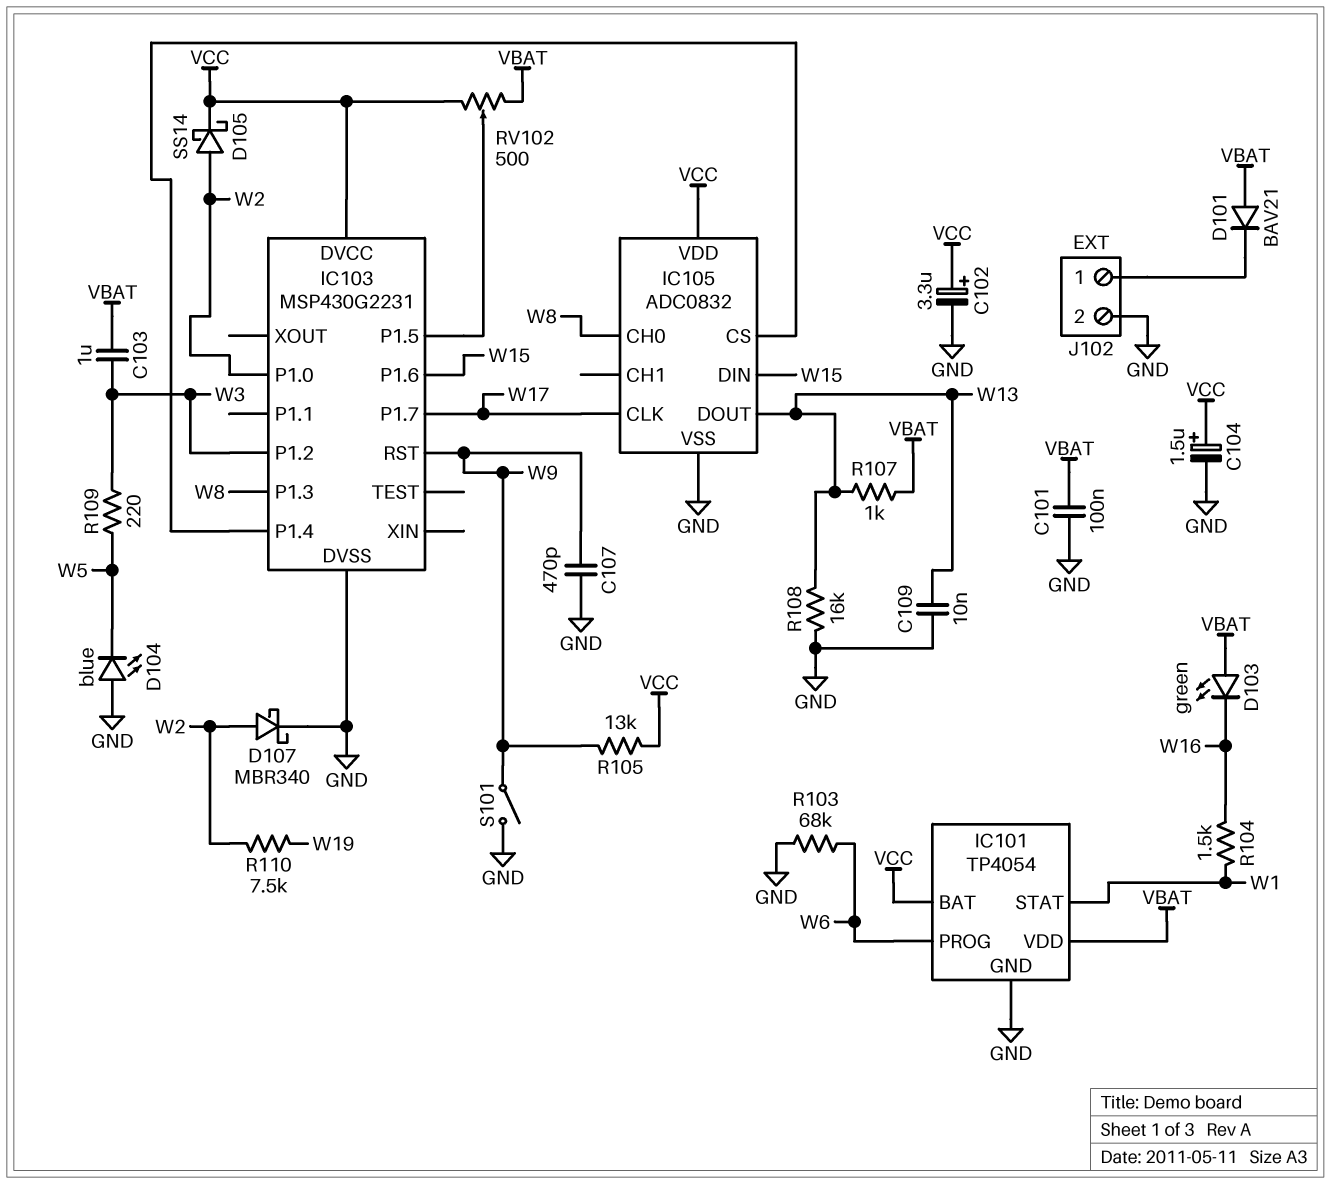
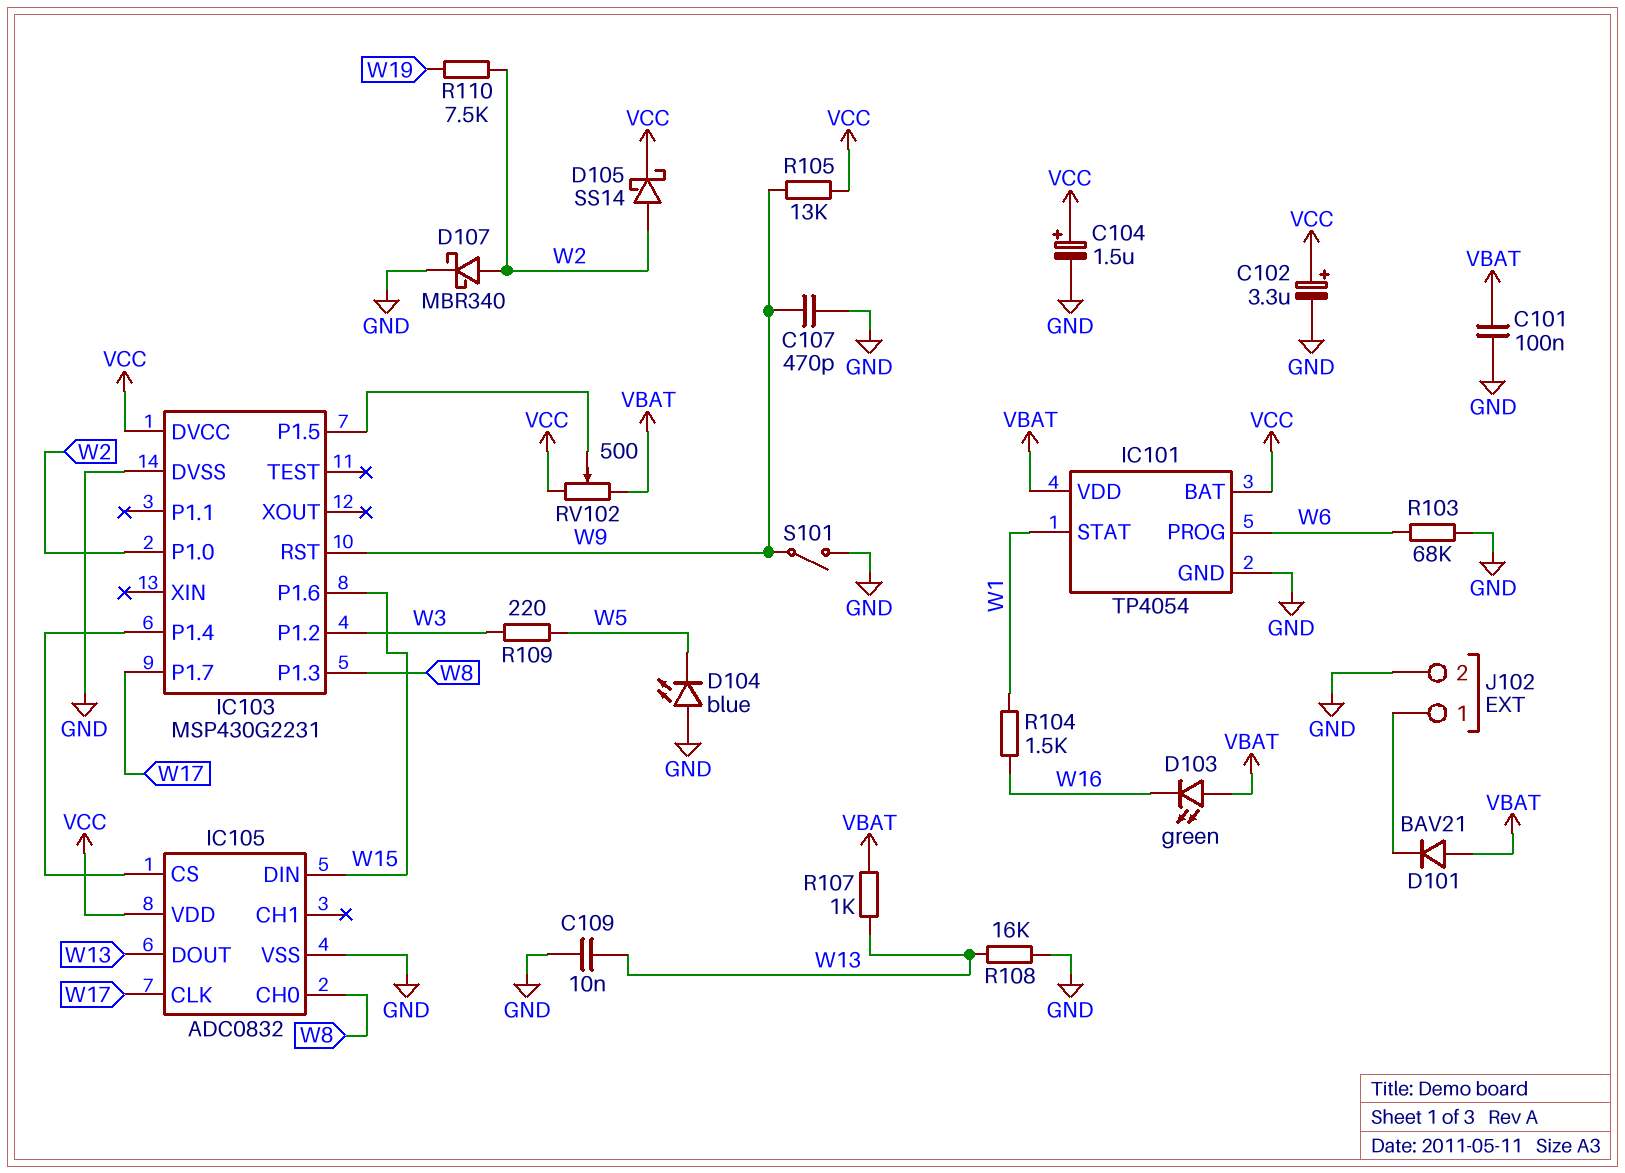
C103: 1uF (VBAT, W3) -> none

